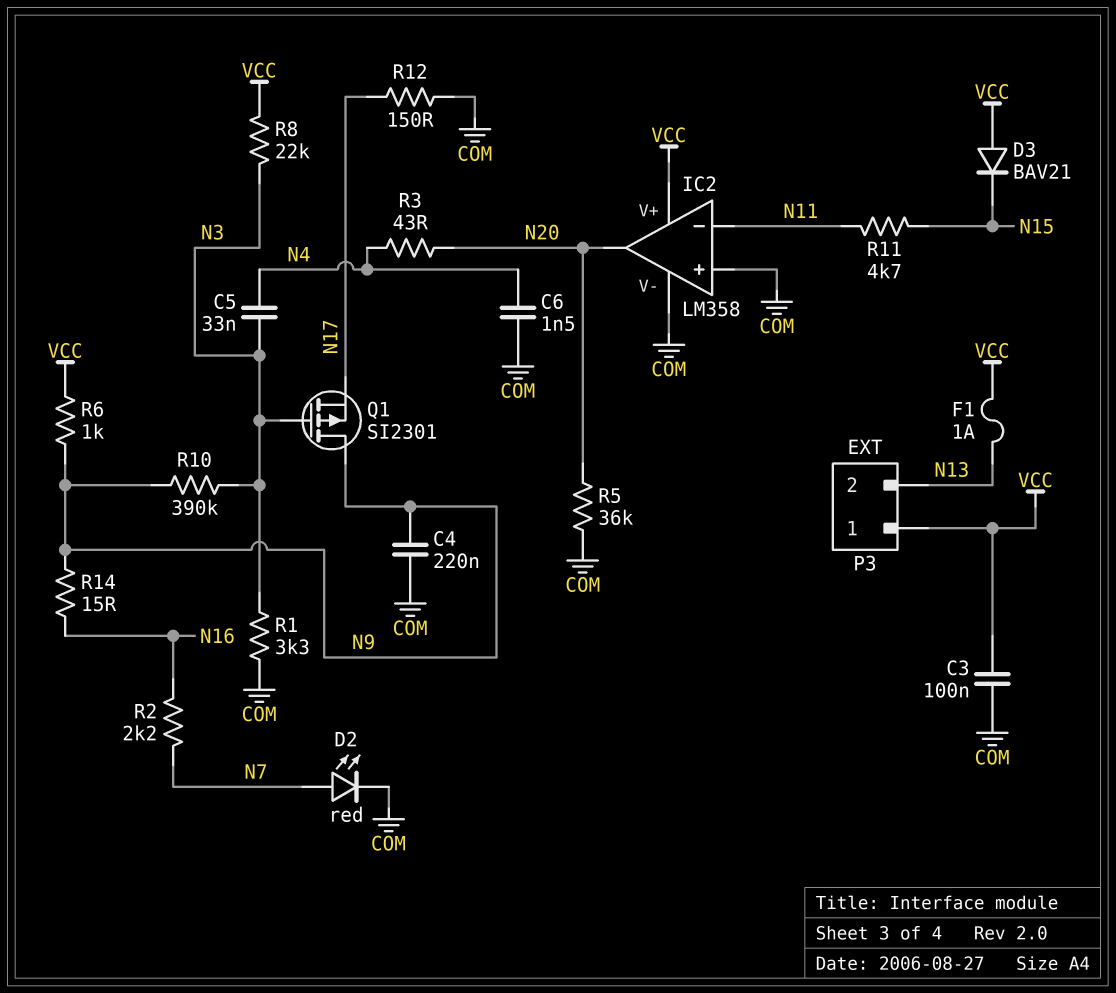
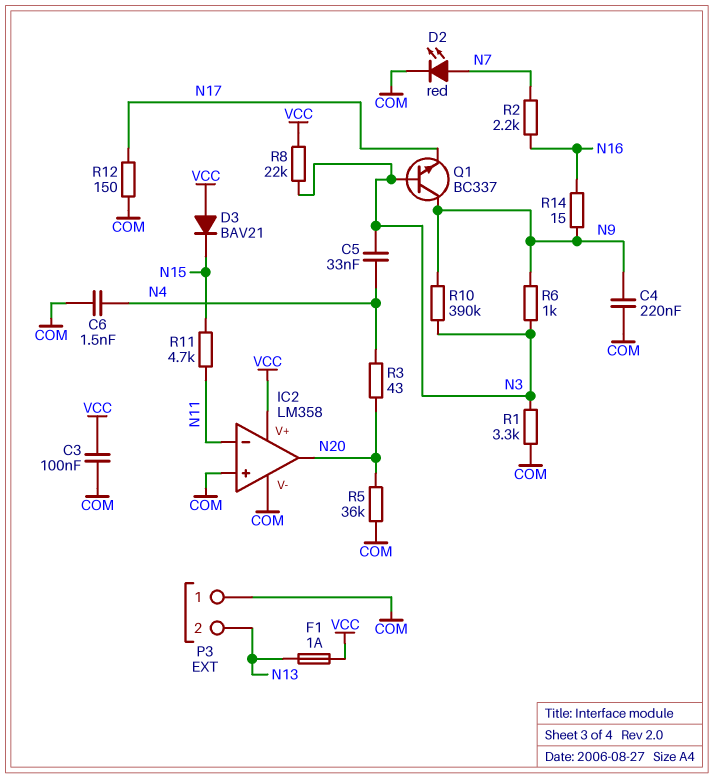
P3 pin 1: VCC -> COM
Q1: PMOS SI2301 (G N3, D N9, S N17) -> NPN BC337 (B N3, C N9, E N17)
R6: 1k (N9, VCC) -> 1k (N3, N9)

